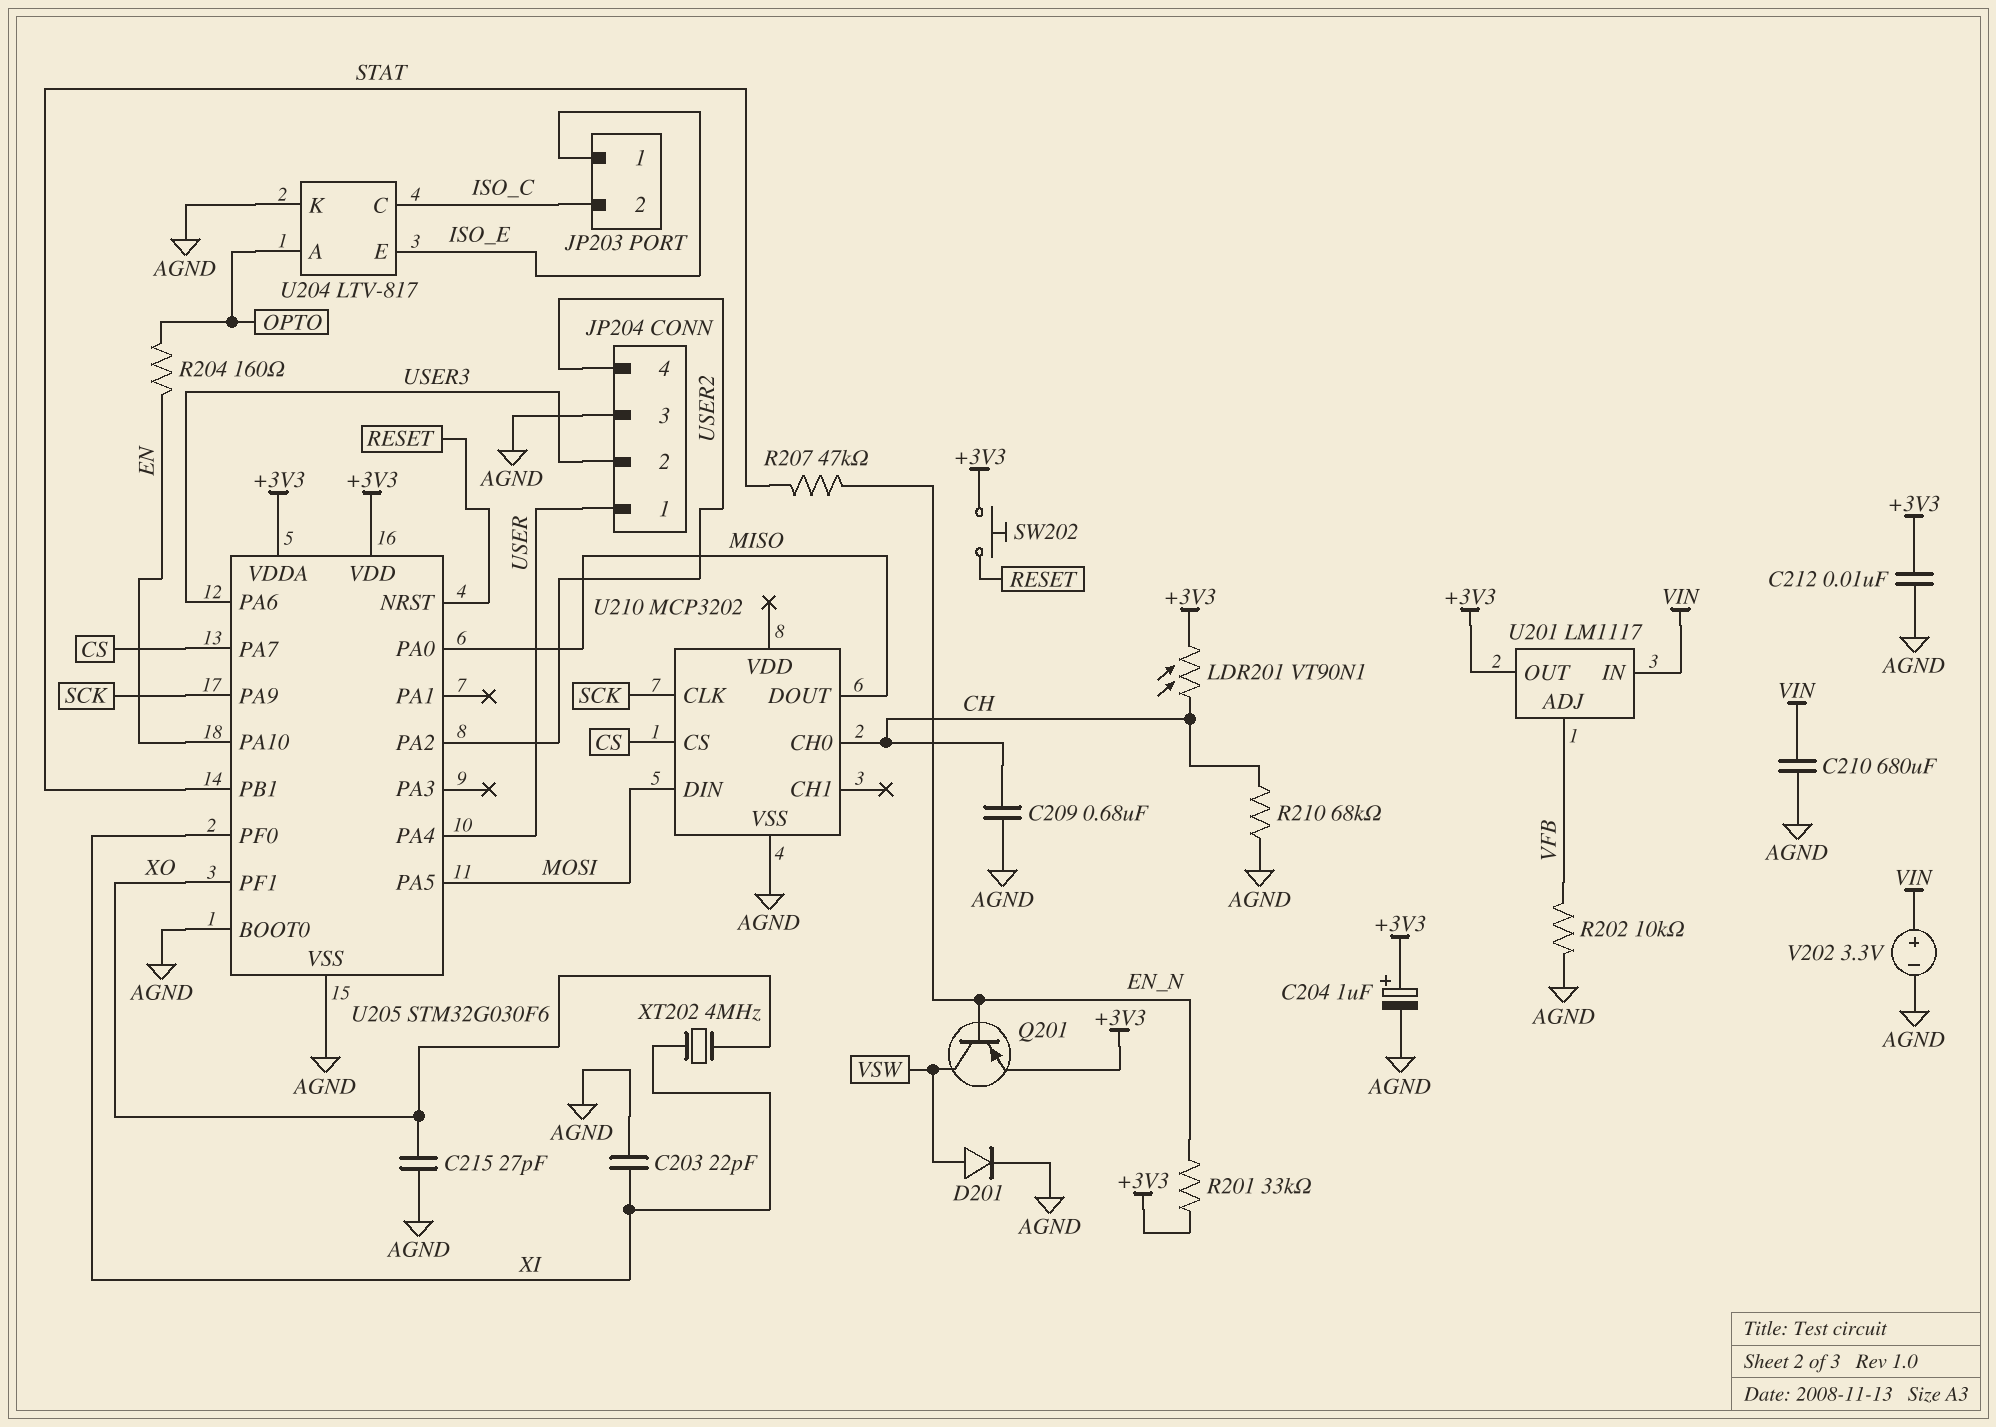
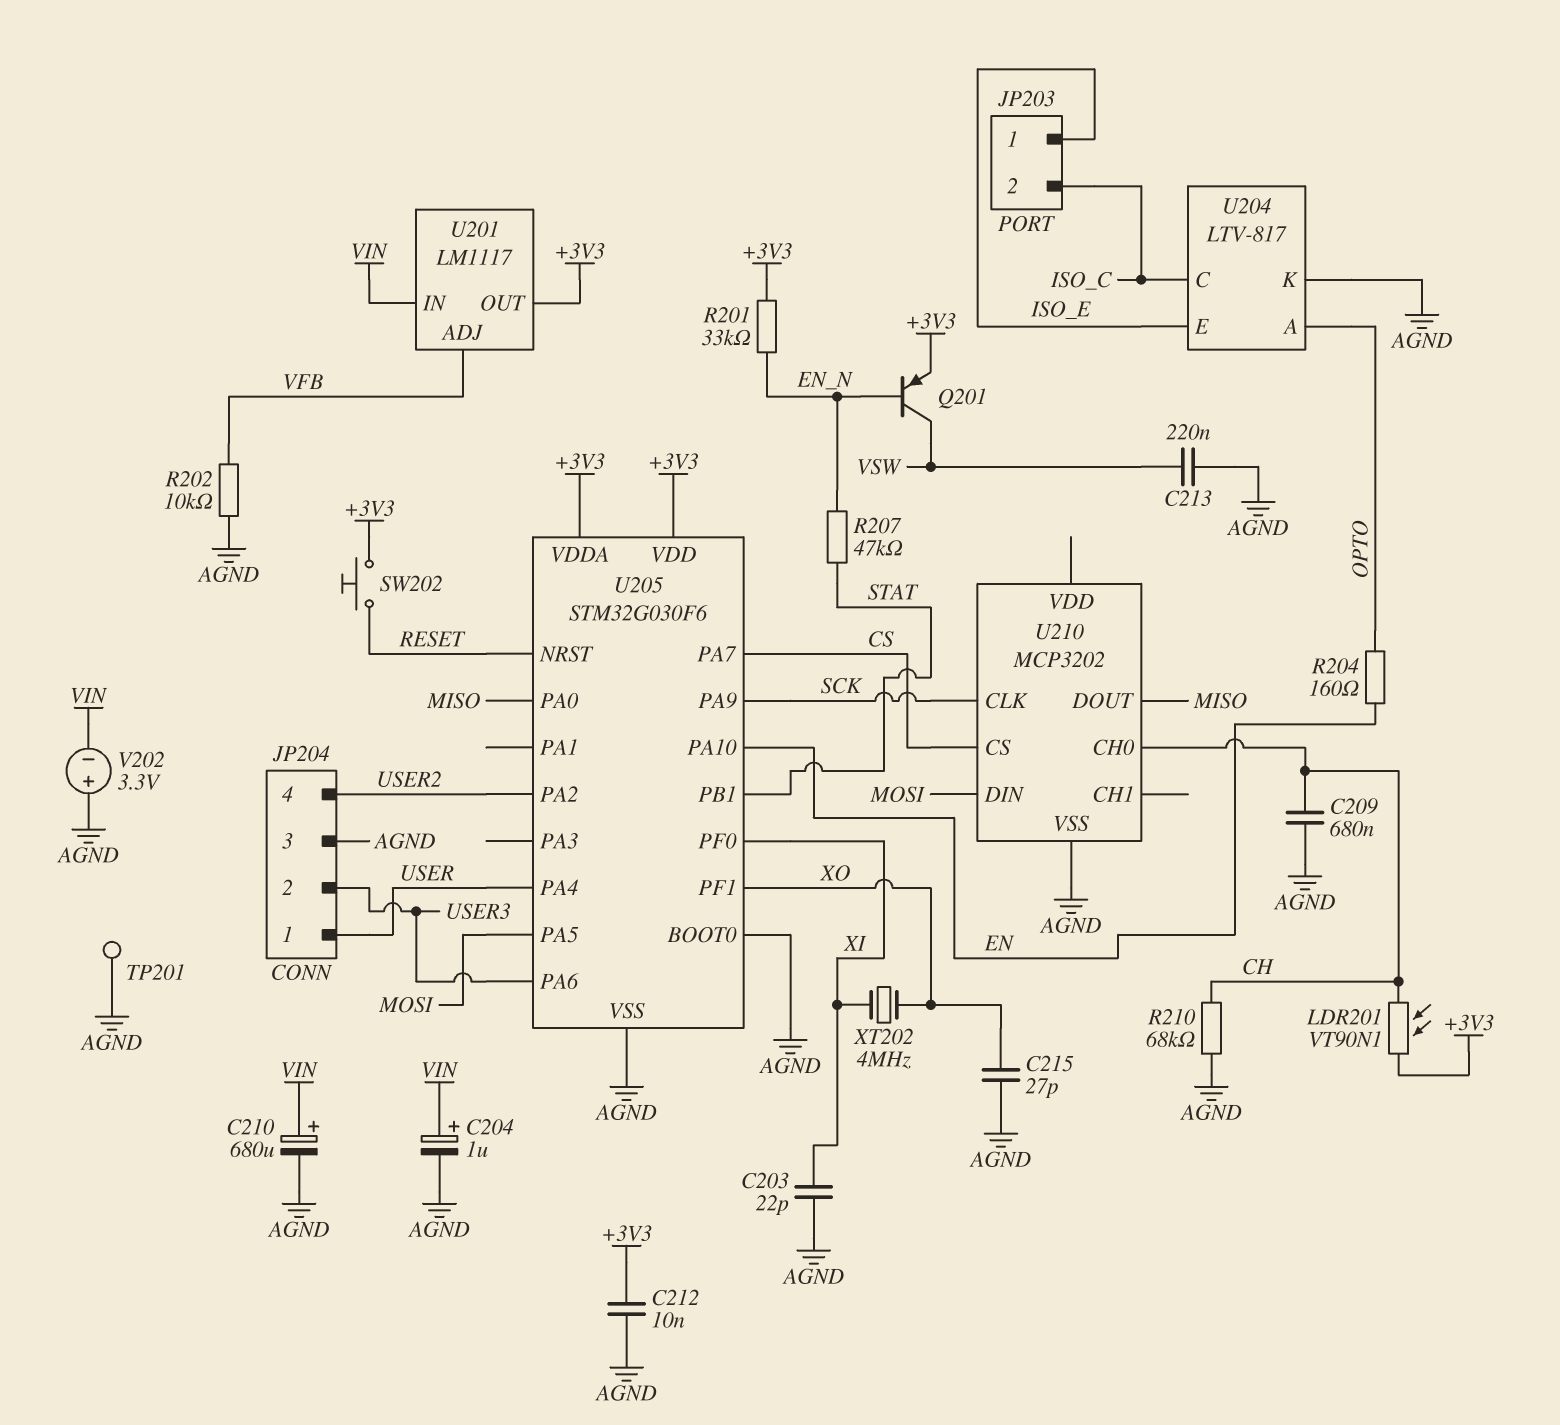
C204: 1uF (plus +3V3, minus AGND) -> 1uF (plus VIN, minus AGND)
C210: 680uF (AGND, VIN) -> 680uF (plus VIN, minus AGND)
C213: none -> 220nF (AGND, VSW)
D201: diode (A VSW, K AGND) -> none
TP201: none -> test point (AGND)
V202: 3.3V (plus VIN, minus AGND) -> 3.3V (plus AGND, minus VIN)

